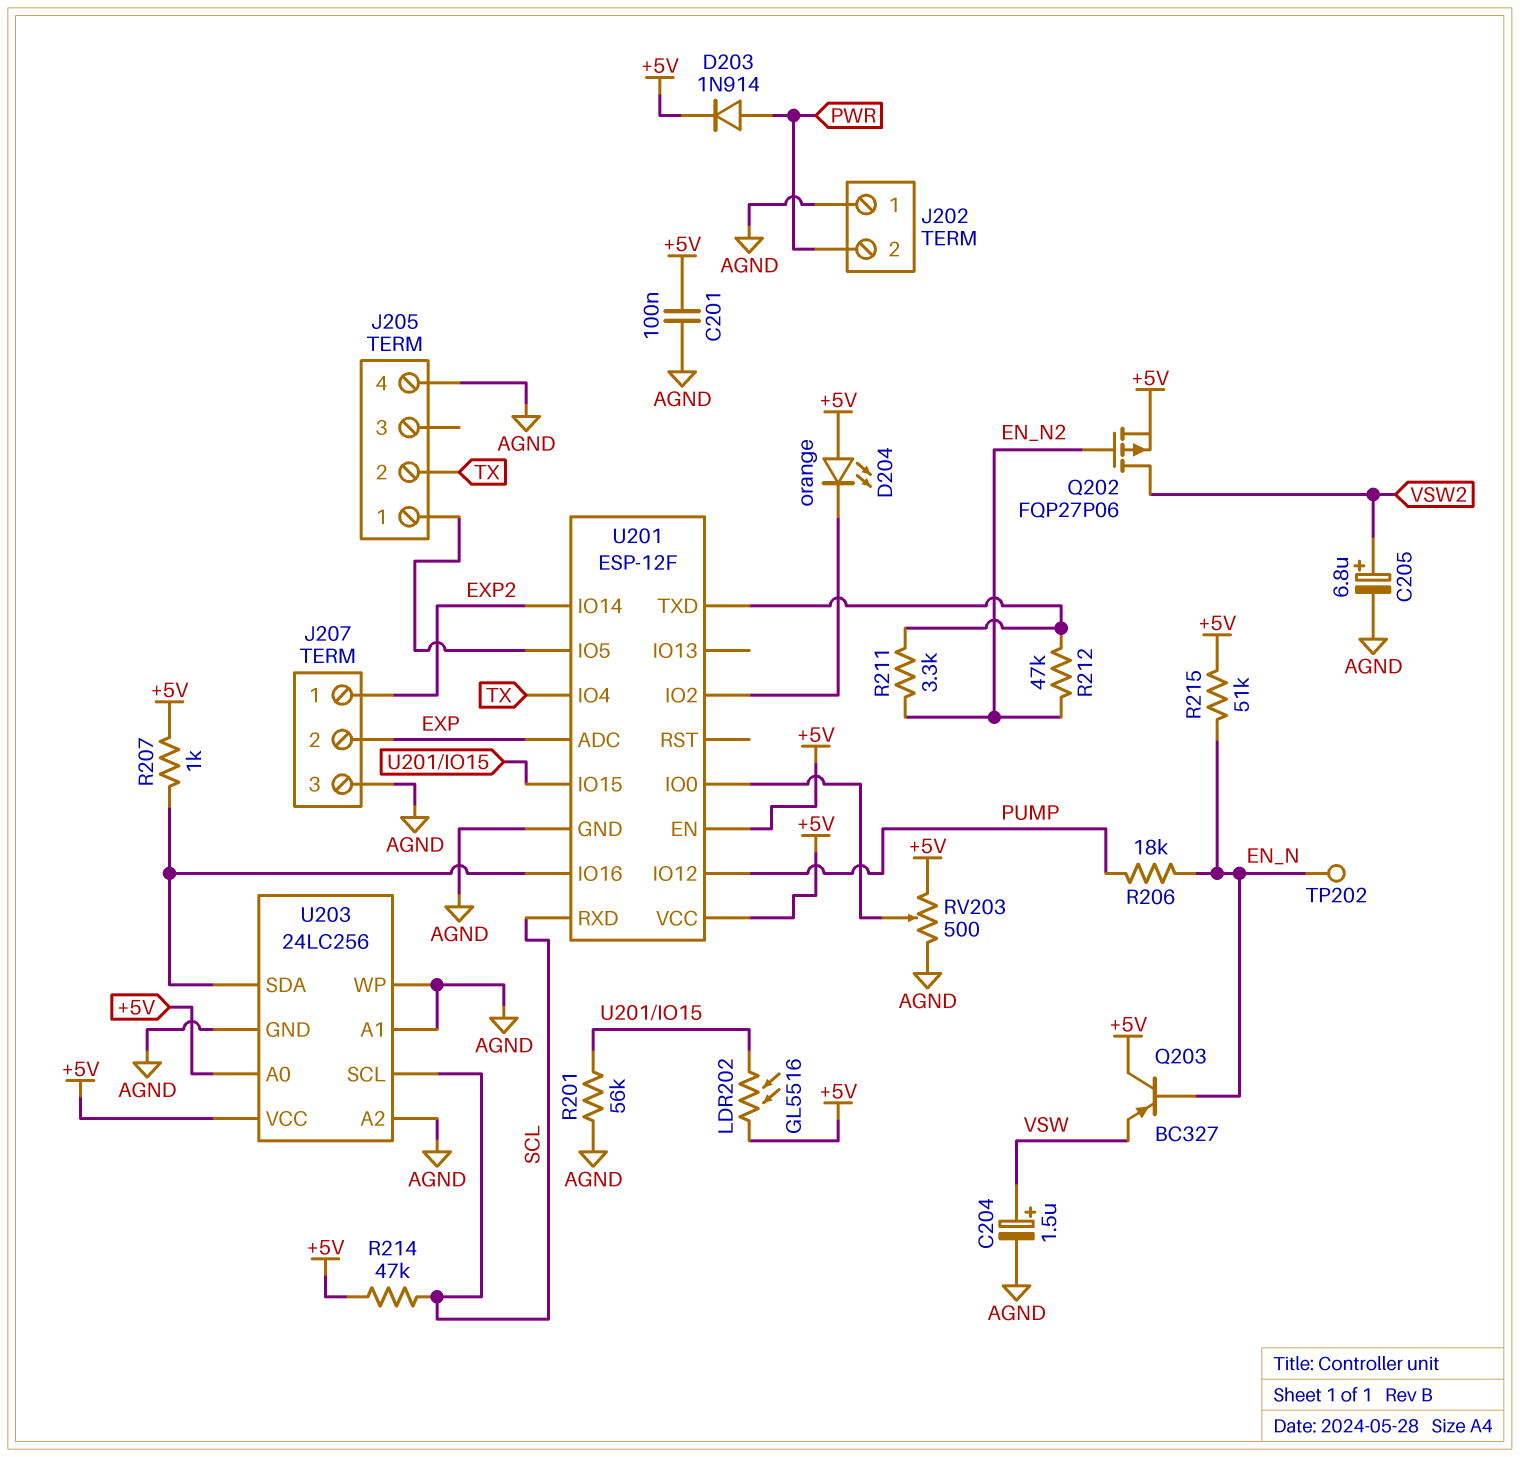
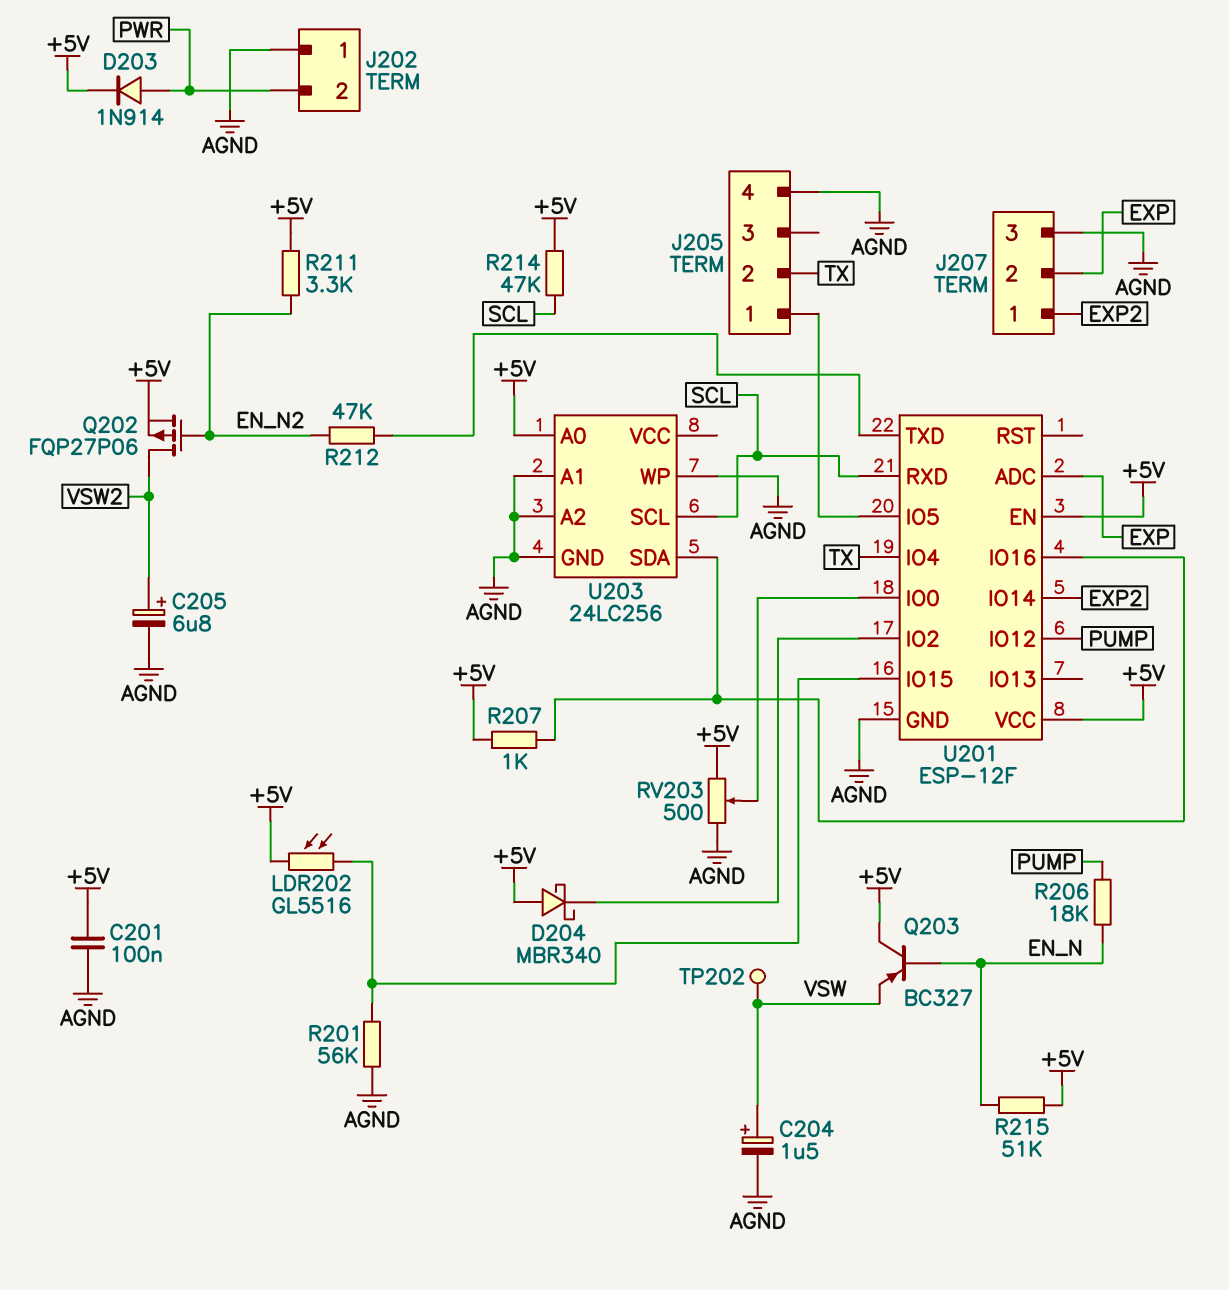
D204: LED orange (A +5V, K U201/IO2) -> schottky MBR340 (A +5V, K U201/IO2)
R211: 3.3k (EN_N2, U201/TXD) -> 3.3k (+5V, EN_N2)
TP202: test point (EN_N) -> test point (VSW)
U203 pin VCC: +5V -> none

